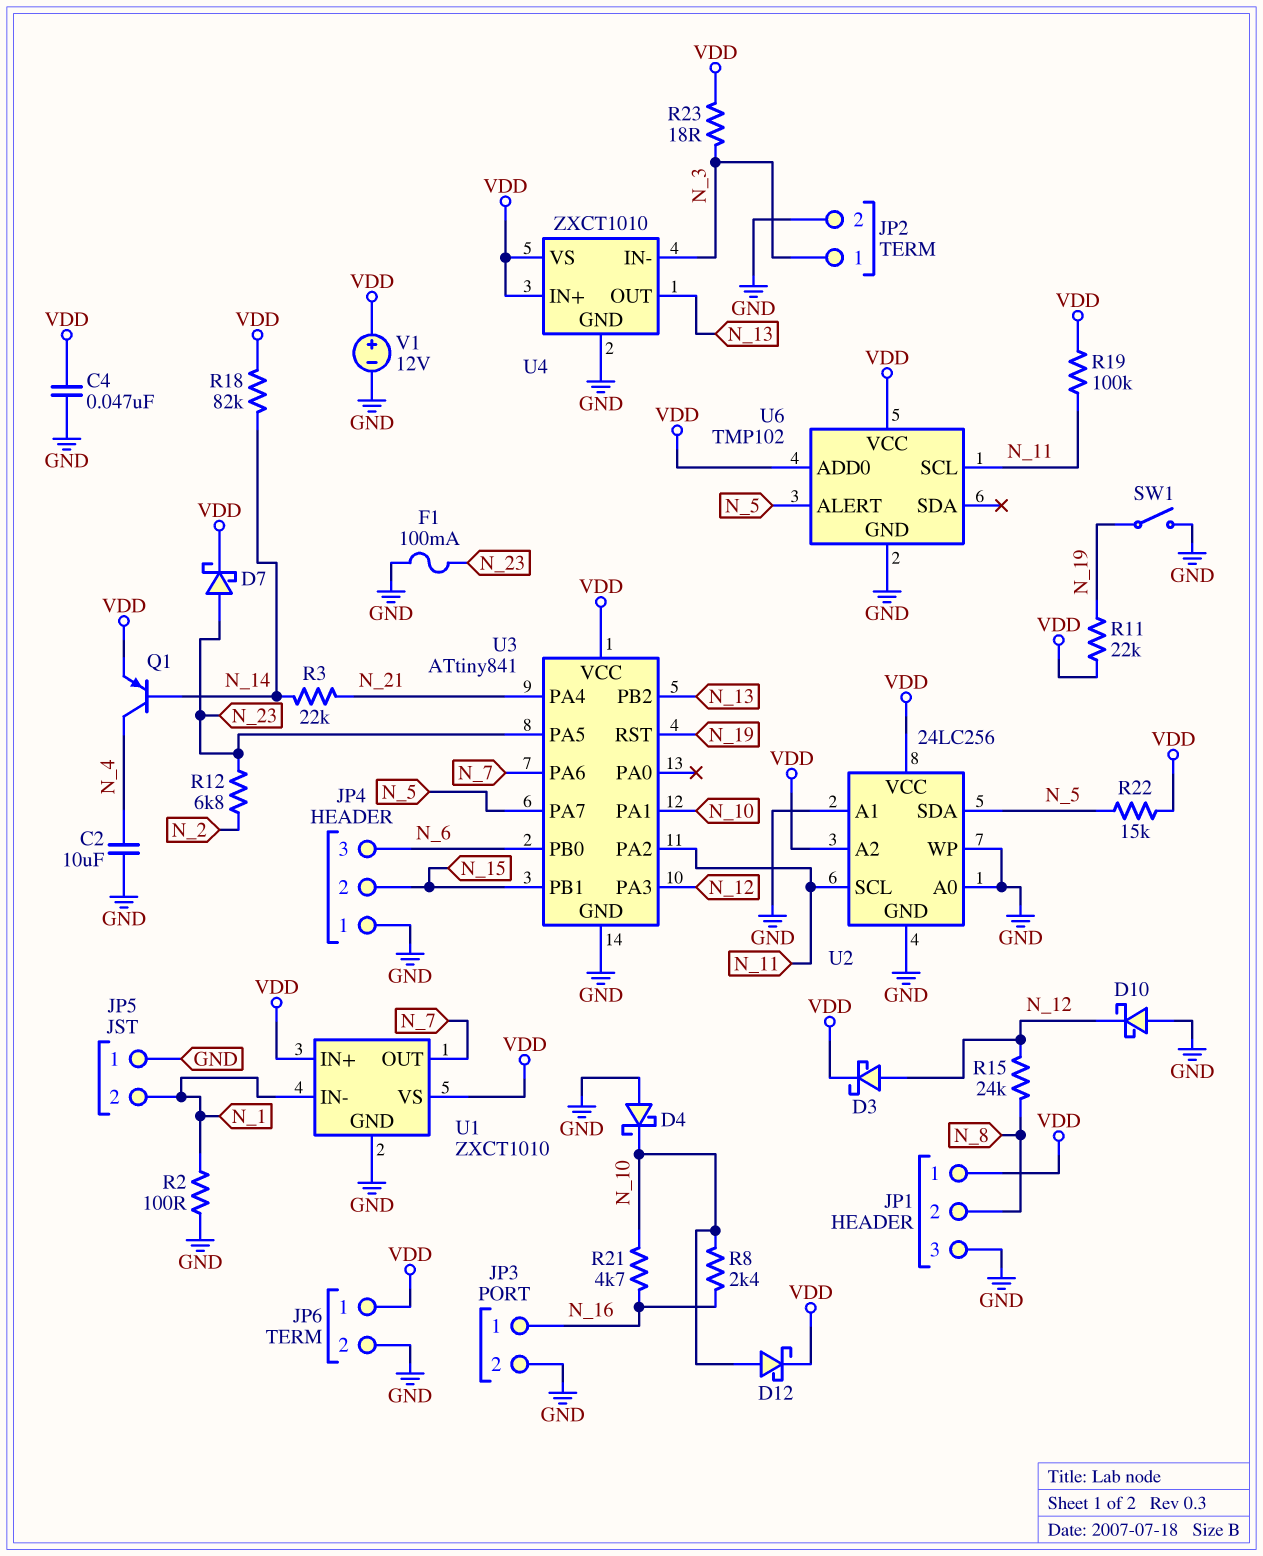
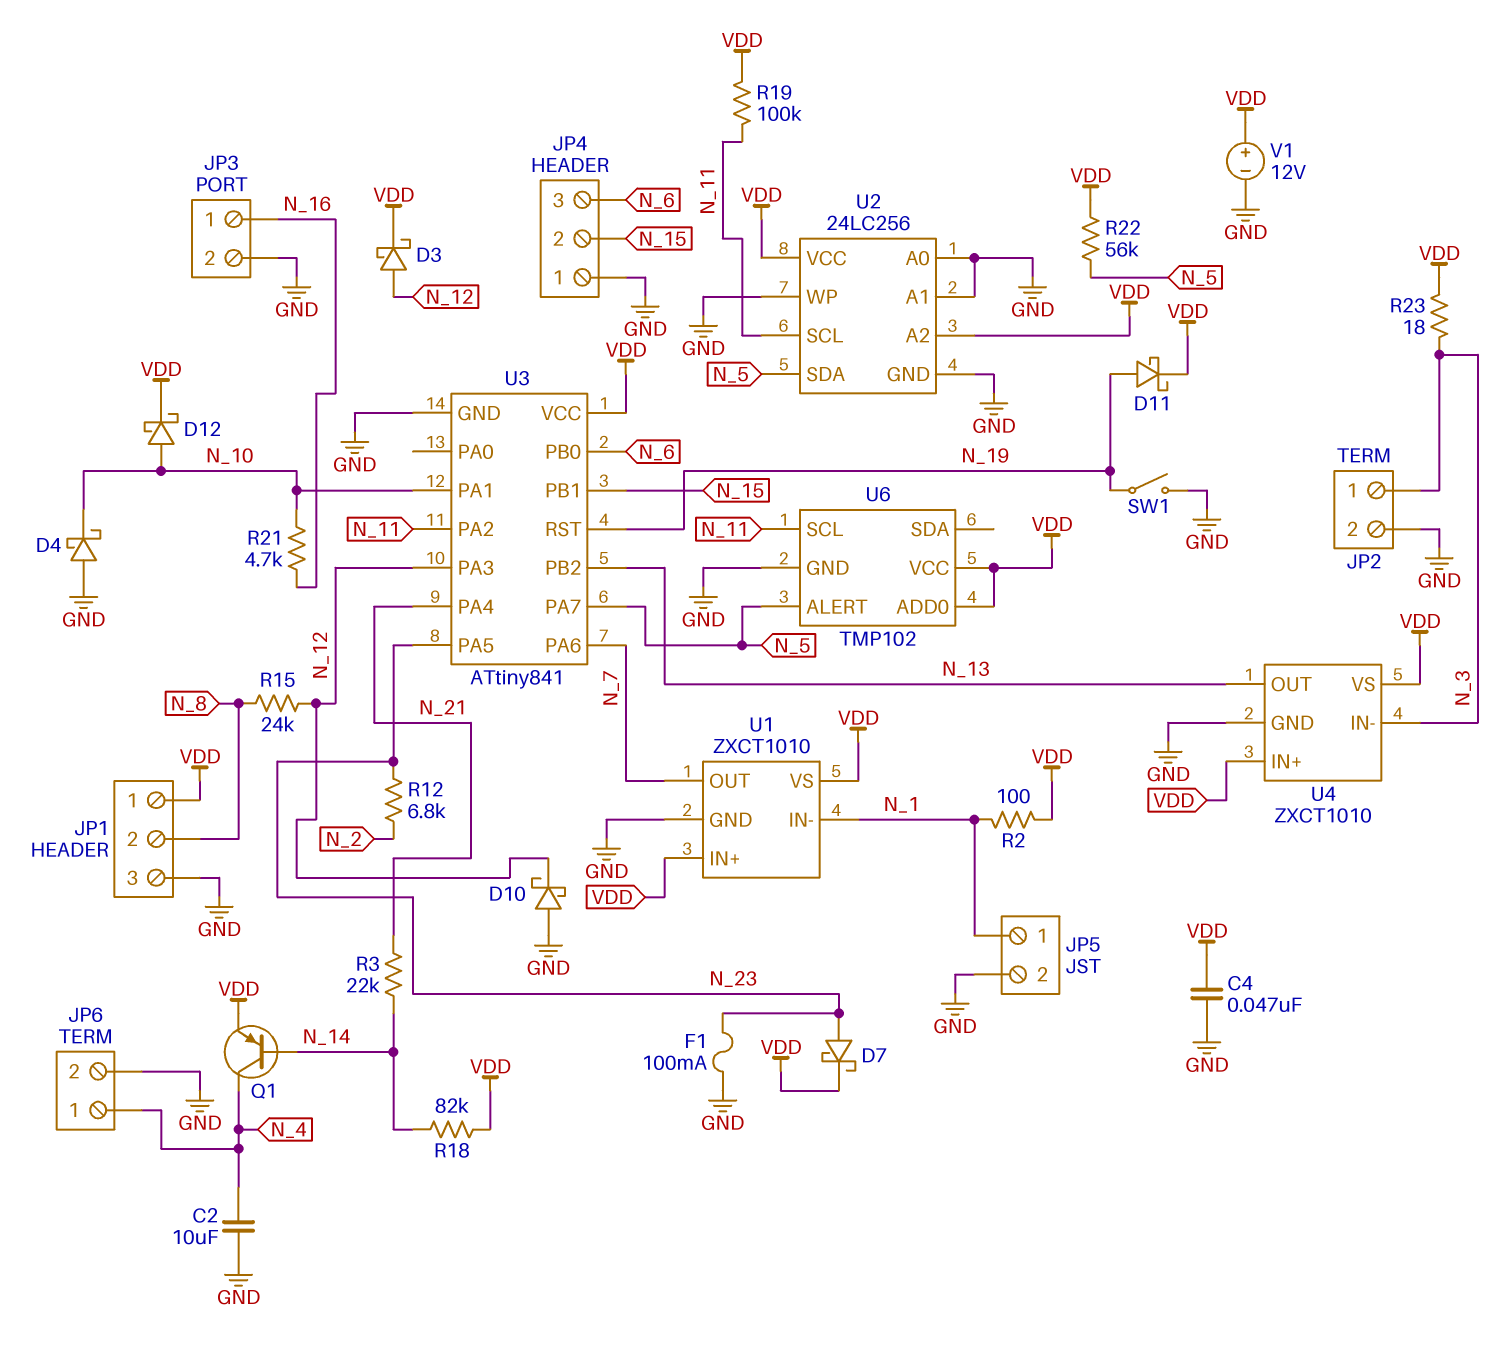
D11: none -> schottky (A N_19, K VDD)
JP5 pin 1: GND -> N_1
JP5 pin 2: N_1 -> GND
JP6 pin 1: VDD -> N_4
R2: 100 (GND, N_1) -> 100 (N_1, VDD)
R8: 2.4k (N_10, N_16) -> none
R11: 22k (N_19, VDD) -> none
R22: 15k (N_5, VDD) -> 56k (N_5, VDD)

